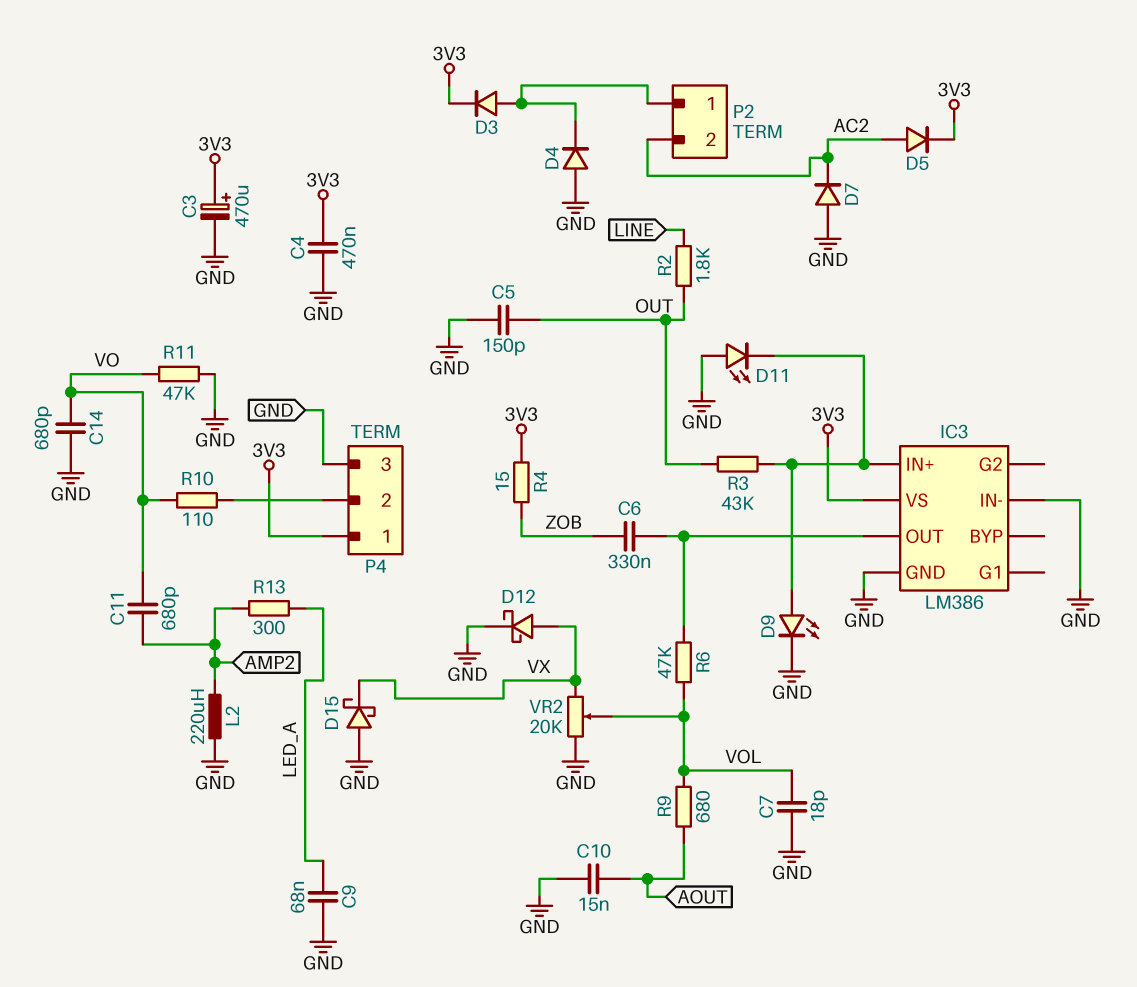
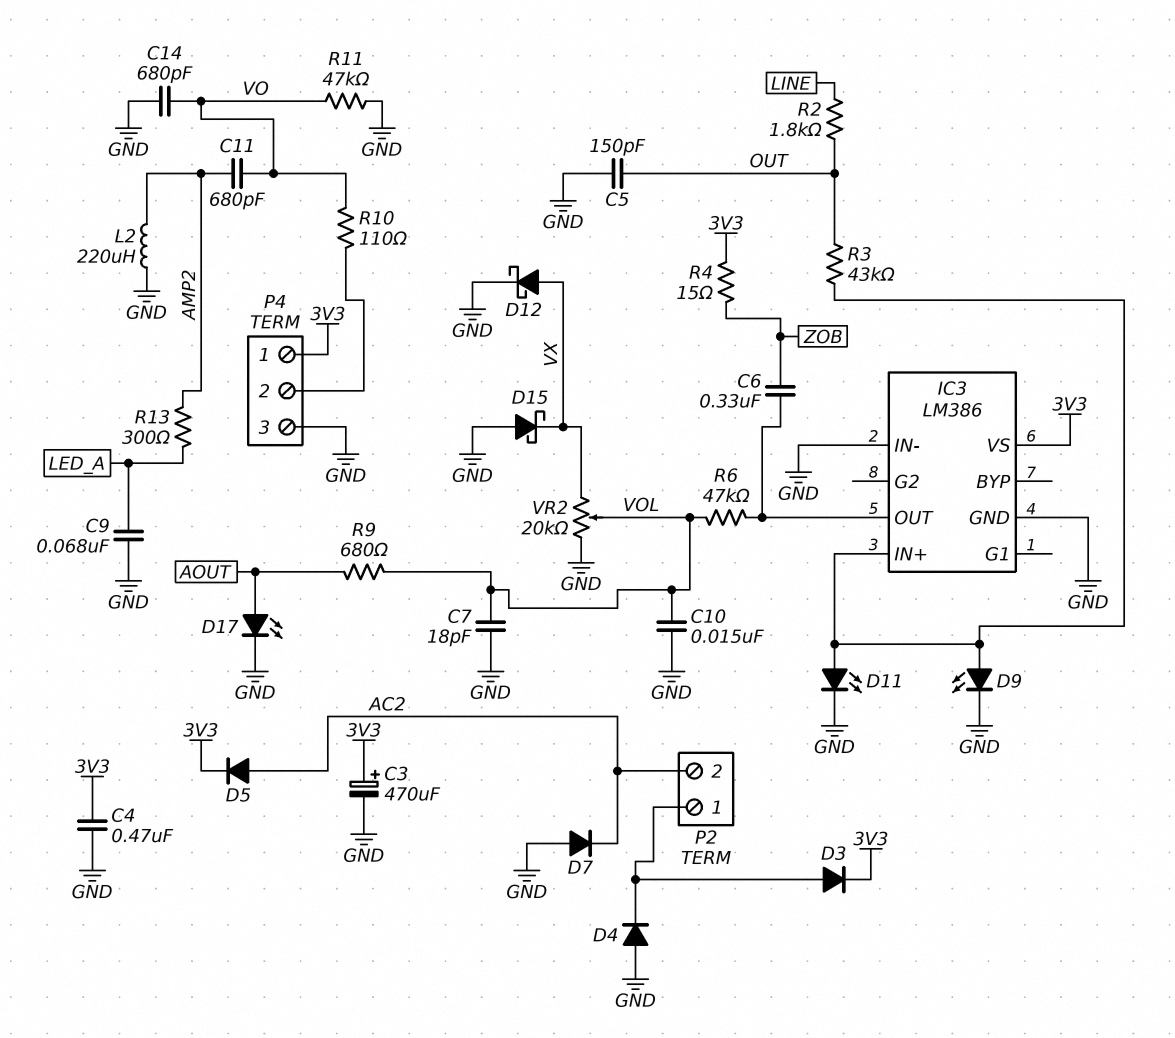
C10: 15nF (AOUT, GND) -> 15nF (GND, VOL)
D11: LED (A GND, K IC3/IN+) -> LED (A IC3/IN+, K GND)
D17: none -> LED (A AOUT, K GND)

